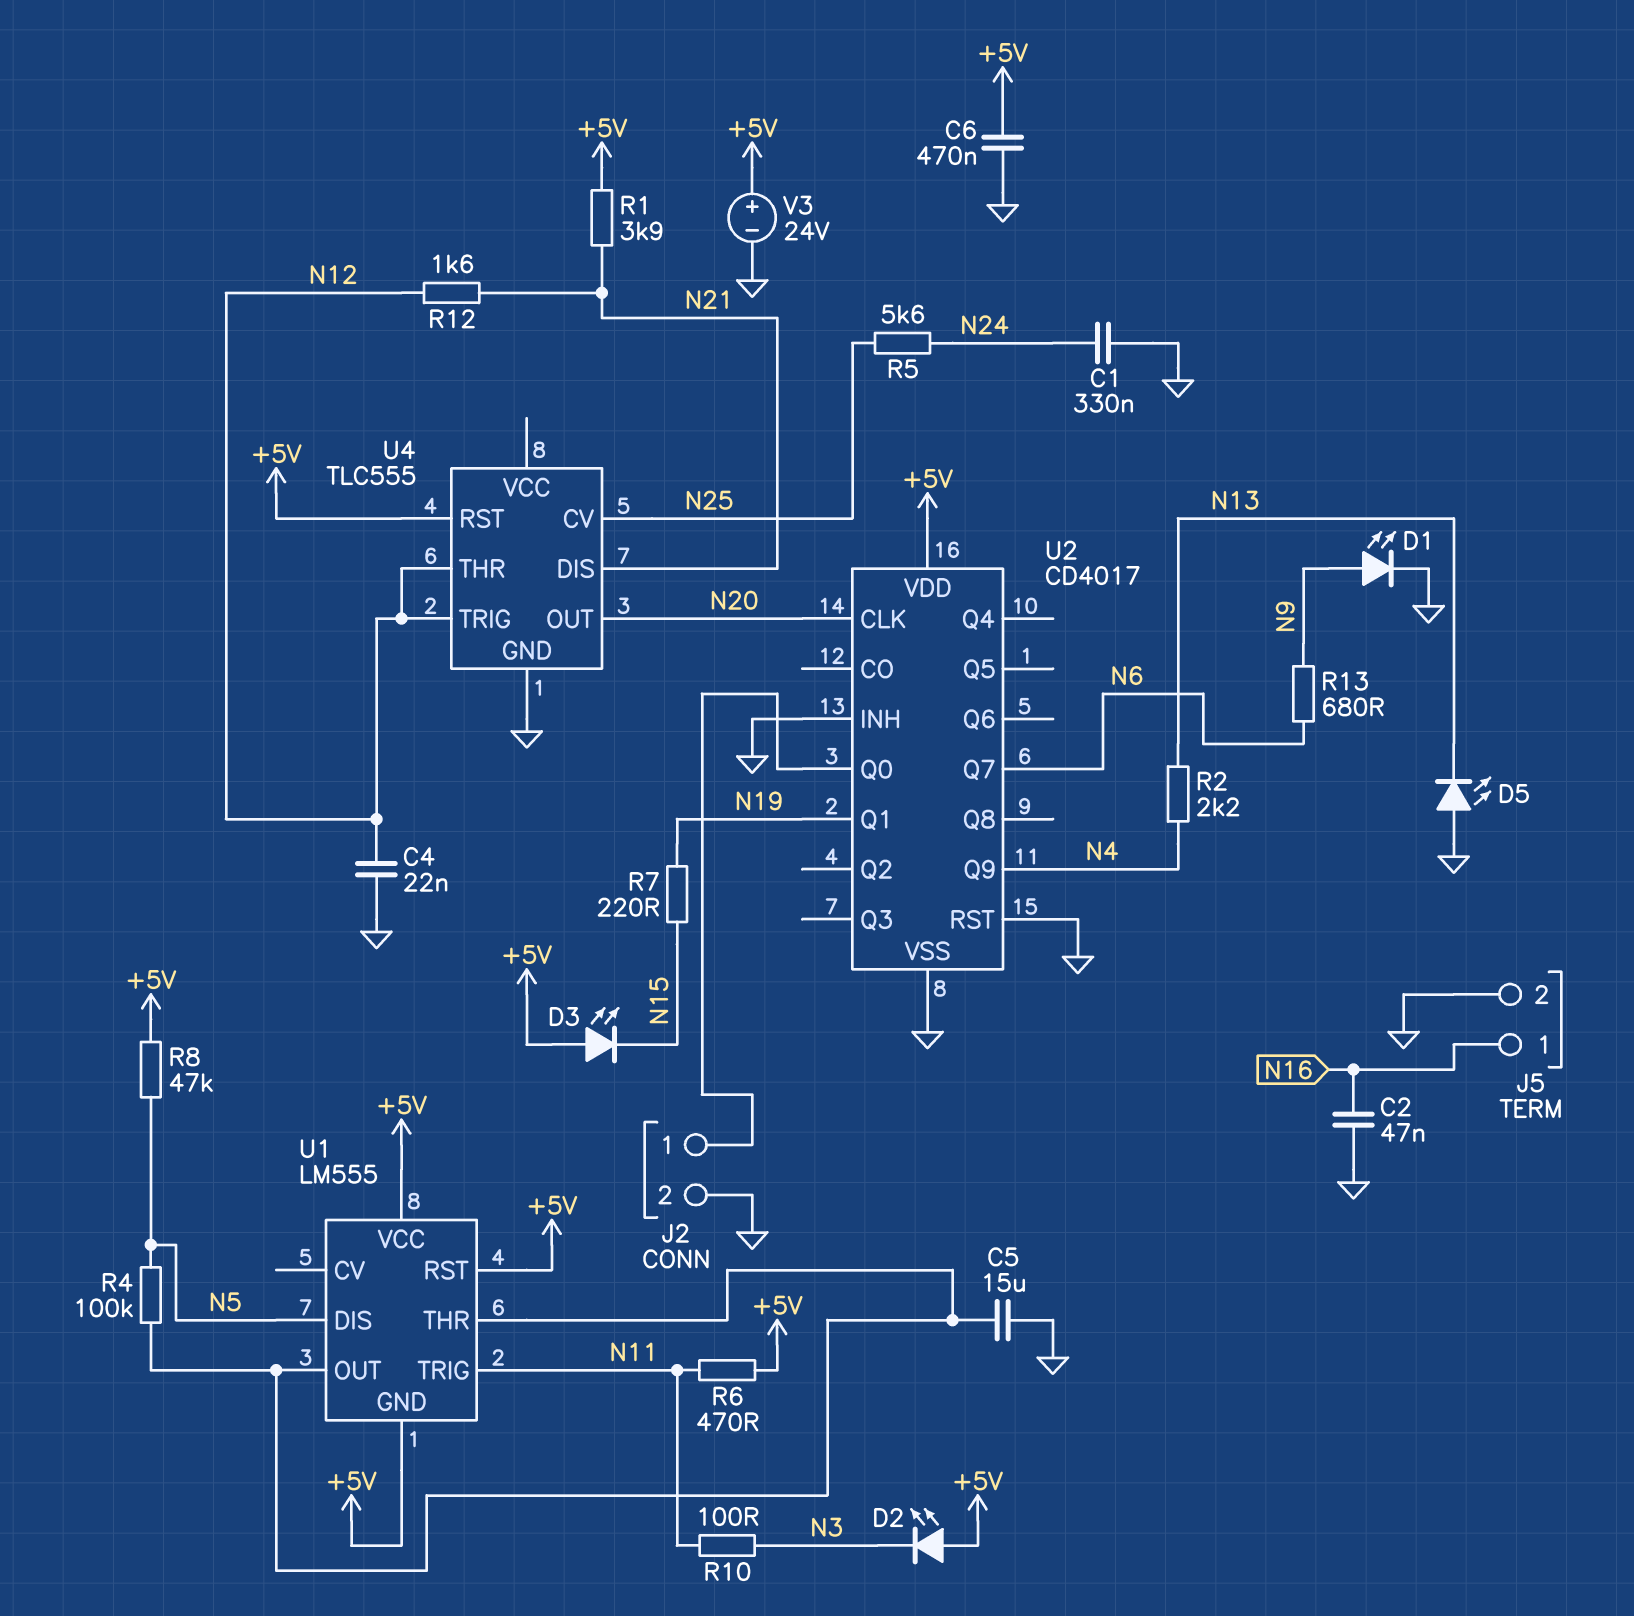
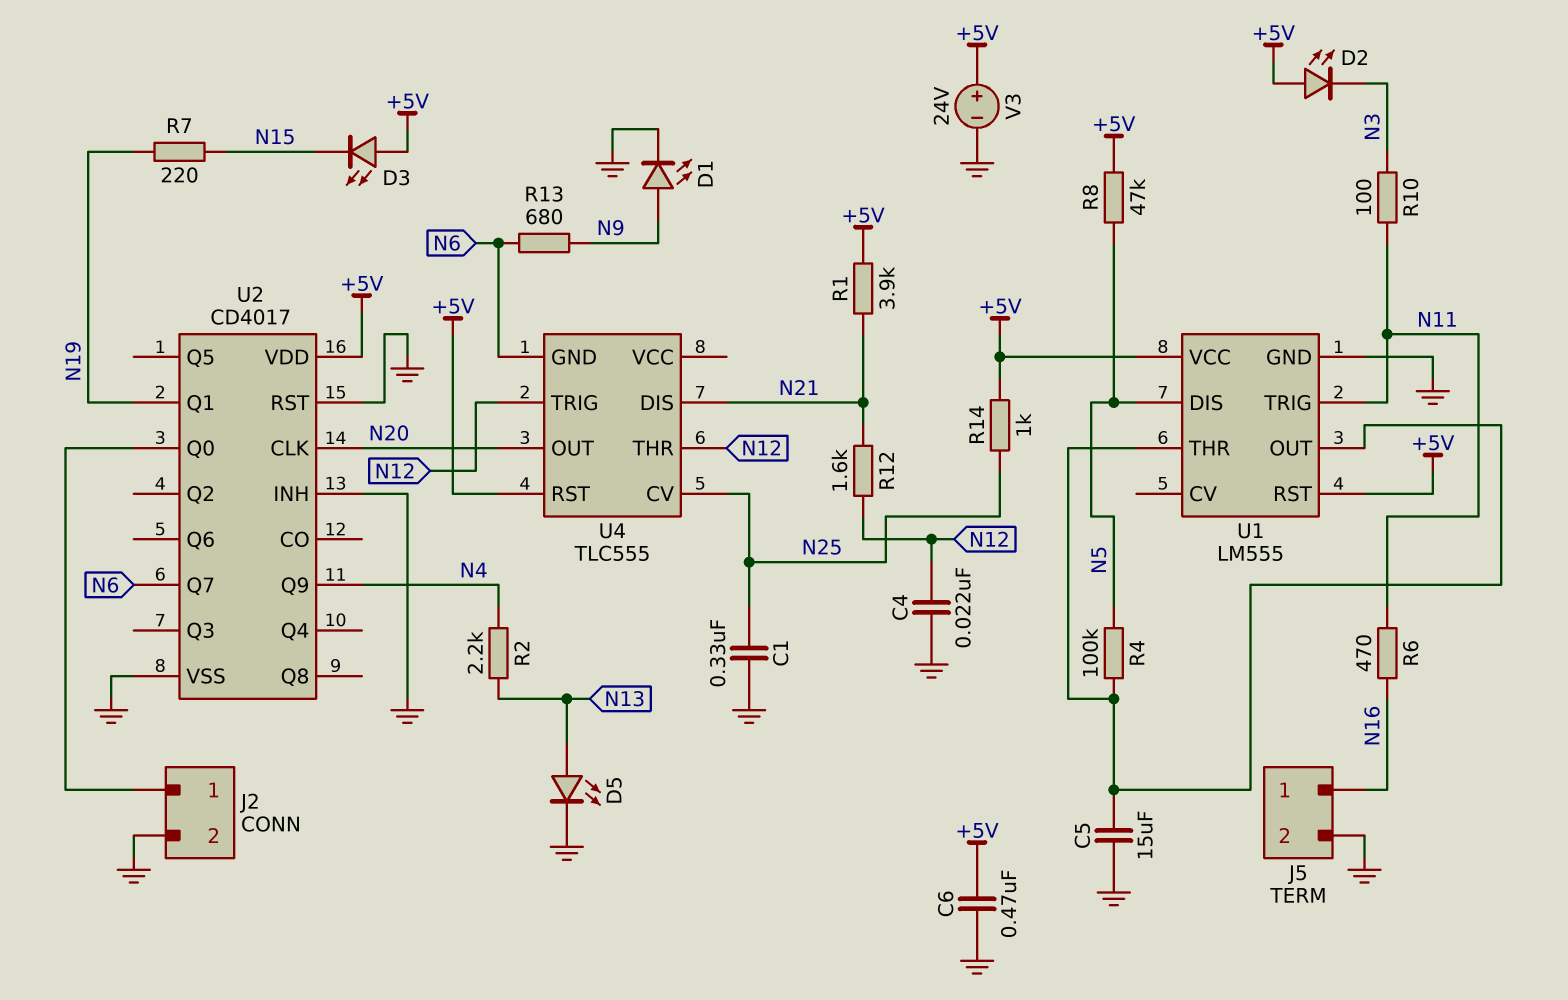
C1: 330nF (GND, N24) -> 330nF (GND, N25)
C2: 47nF (GND, N16) -> none
D5: LED (A GND, K N13) -> LED (A N13, K GND)
R5: 5.6k (N24, N25) -> none
R6: 470 (+5V, N11) -> 470 (N11, N16)
R14: none -> 1k (+5V, N25)
U1 pin GND: +5V -> GND
U4 pin GND: GND -> N6

